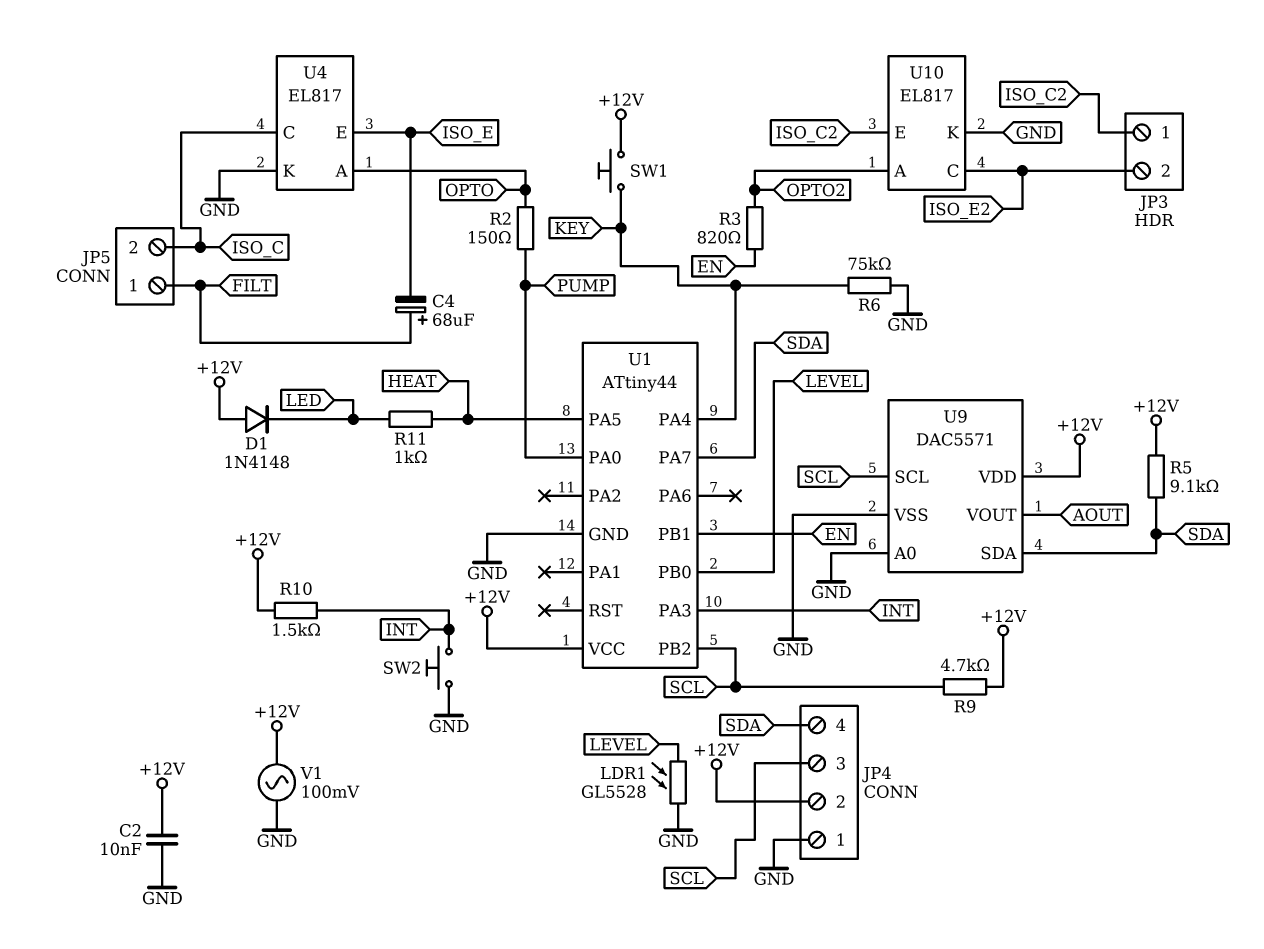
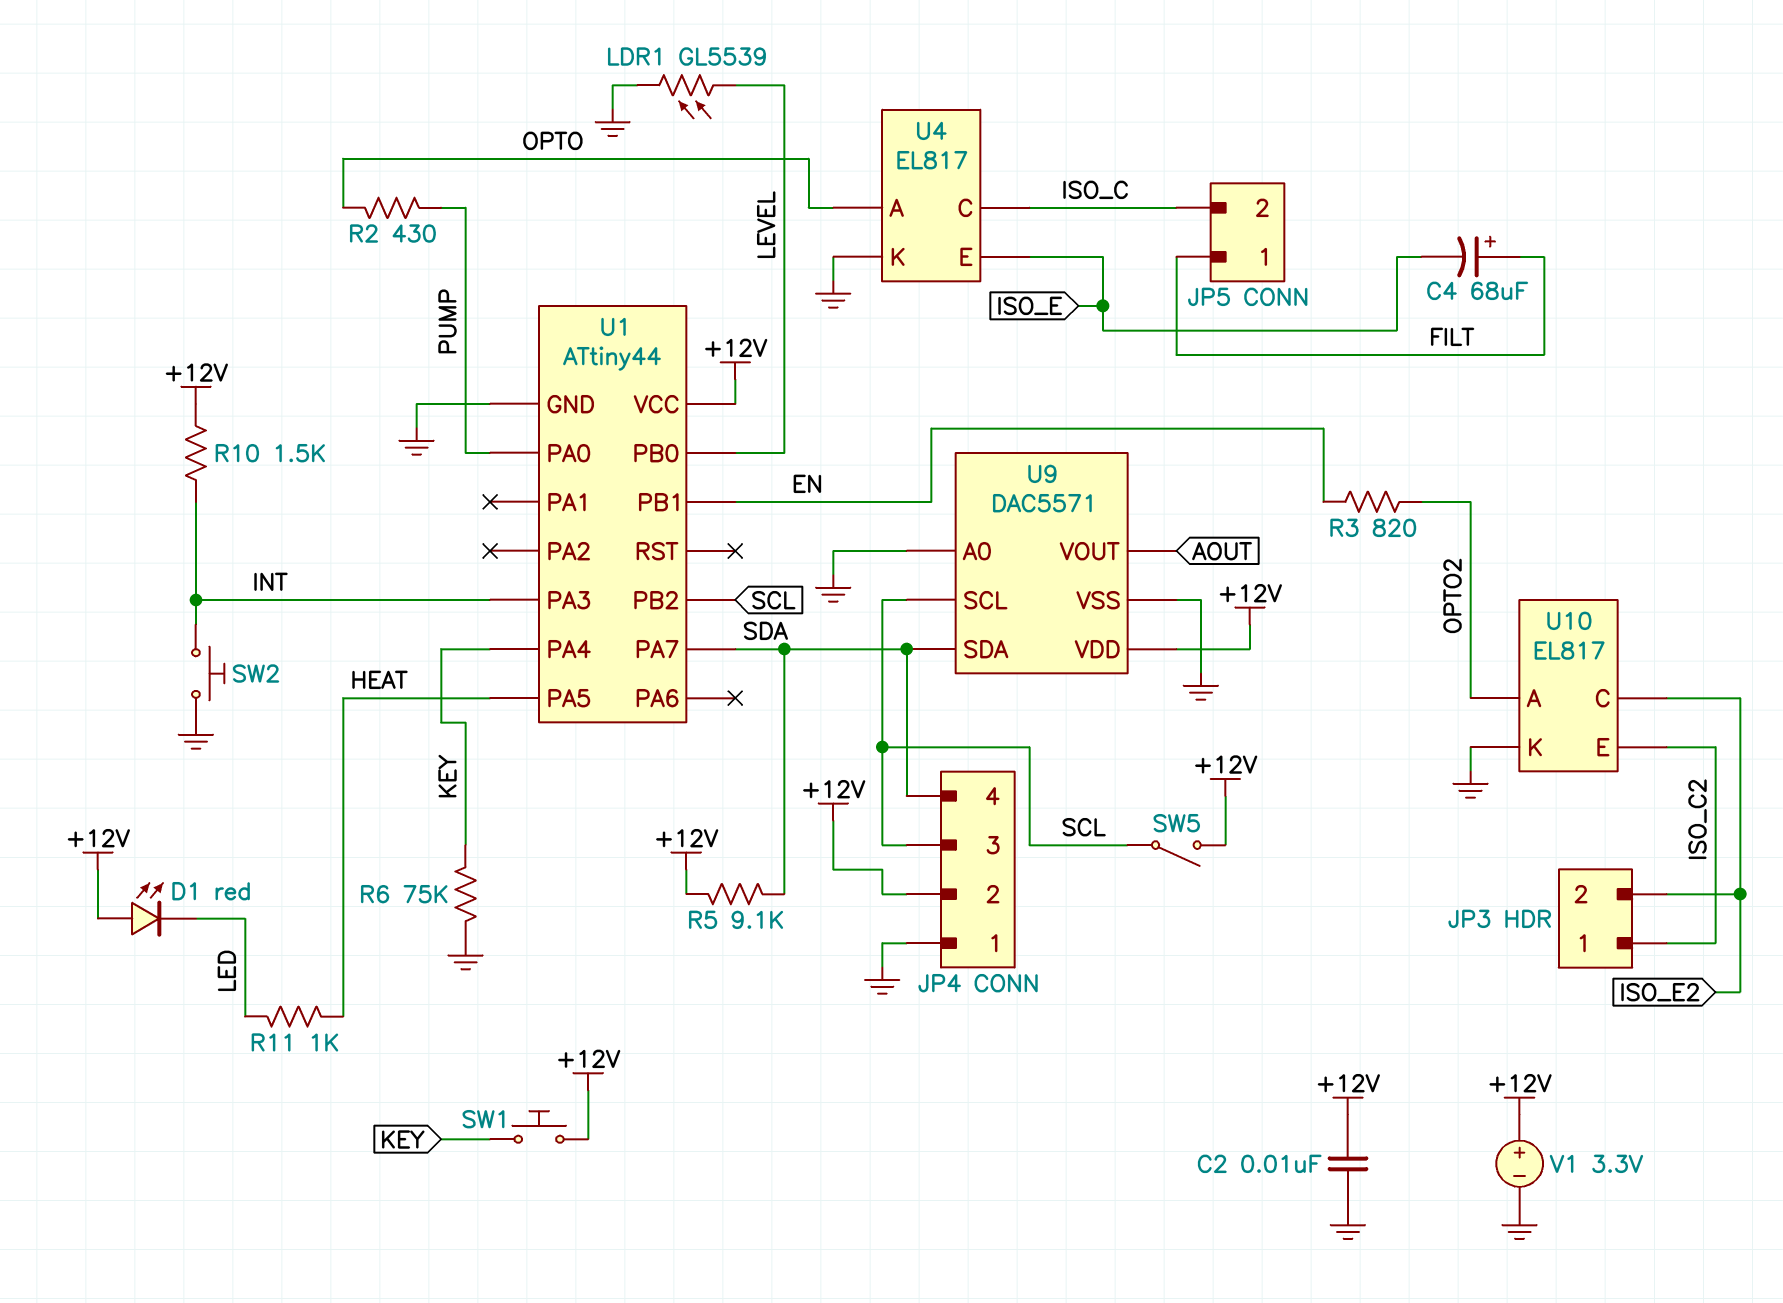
D1: diode 1N4148 (A +12V, K LED) -> LED red (A +12V, K LED)
LDR1: GL5528 (GND, LEVEL) -> GL5539 (GND, LEVEL)
R2: 150 (OPTO, PUMP) -> 430 (OPTO, PUMP)
R9: 4.7k (+12V, SCL) -> none
SW5: none -> switch (+12V, SCL)
V1: AC 100mV (+12V, GND) -> 3.3V (plus +12V, minus GND)

